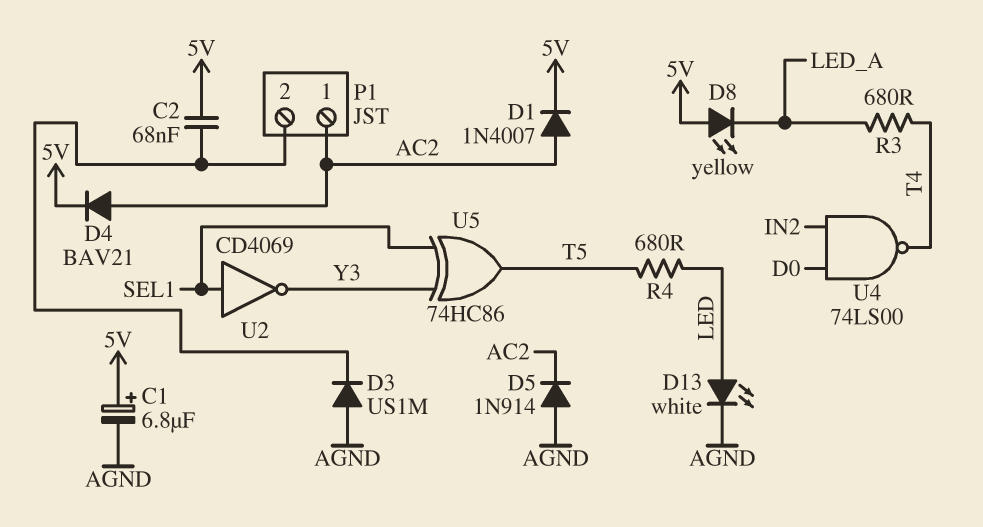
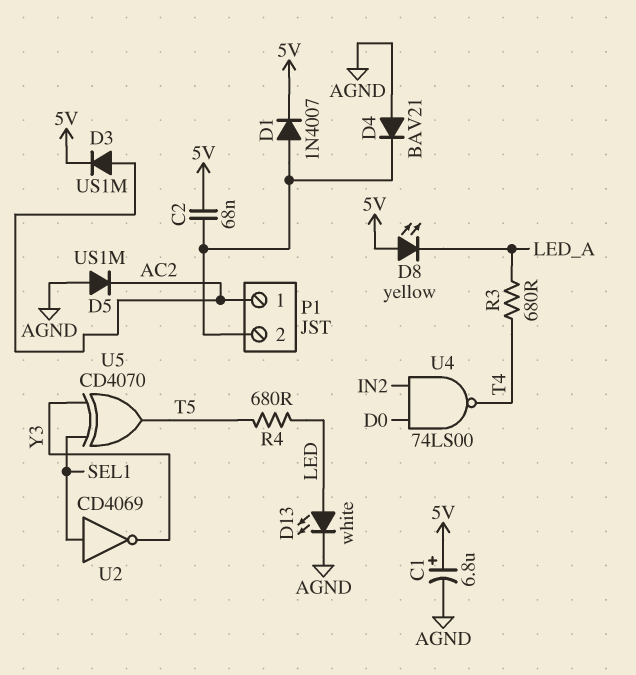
D1: diode 1N4007 (A AC2, K 5V) -> diode 1N4007 (A P1/2, K 5V)
D3: diode US1M (A AGND, K P1/2) -> diode US1M (A AC2, K 5V)
D4: diode BAV21 (A AC2, K 5V) -> diode BAV21 (A AGND, K P1/2)
D5: diode 1N914 (A AGND, K AC2) -> diode US1M (A AGND, K AC2)
U5: XOR 74HC86 (in SEL1, in Y3, out T5) -> XOR CD4070 (in SEL1, in Y3, out T5)

